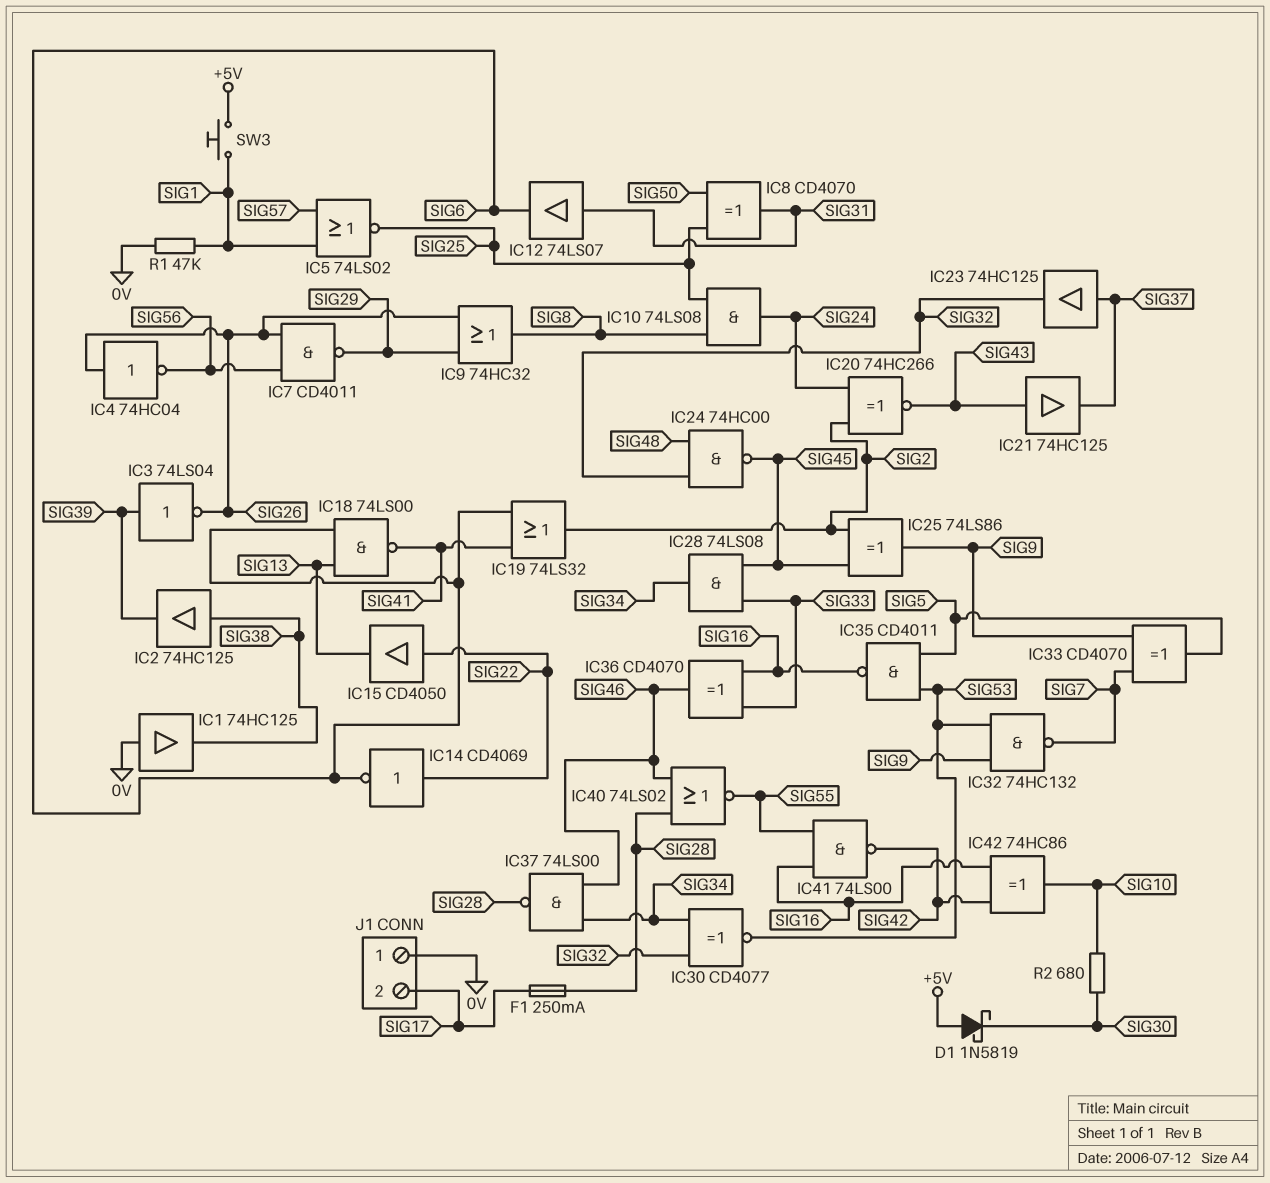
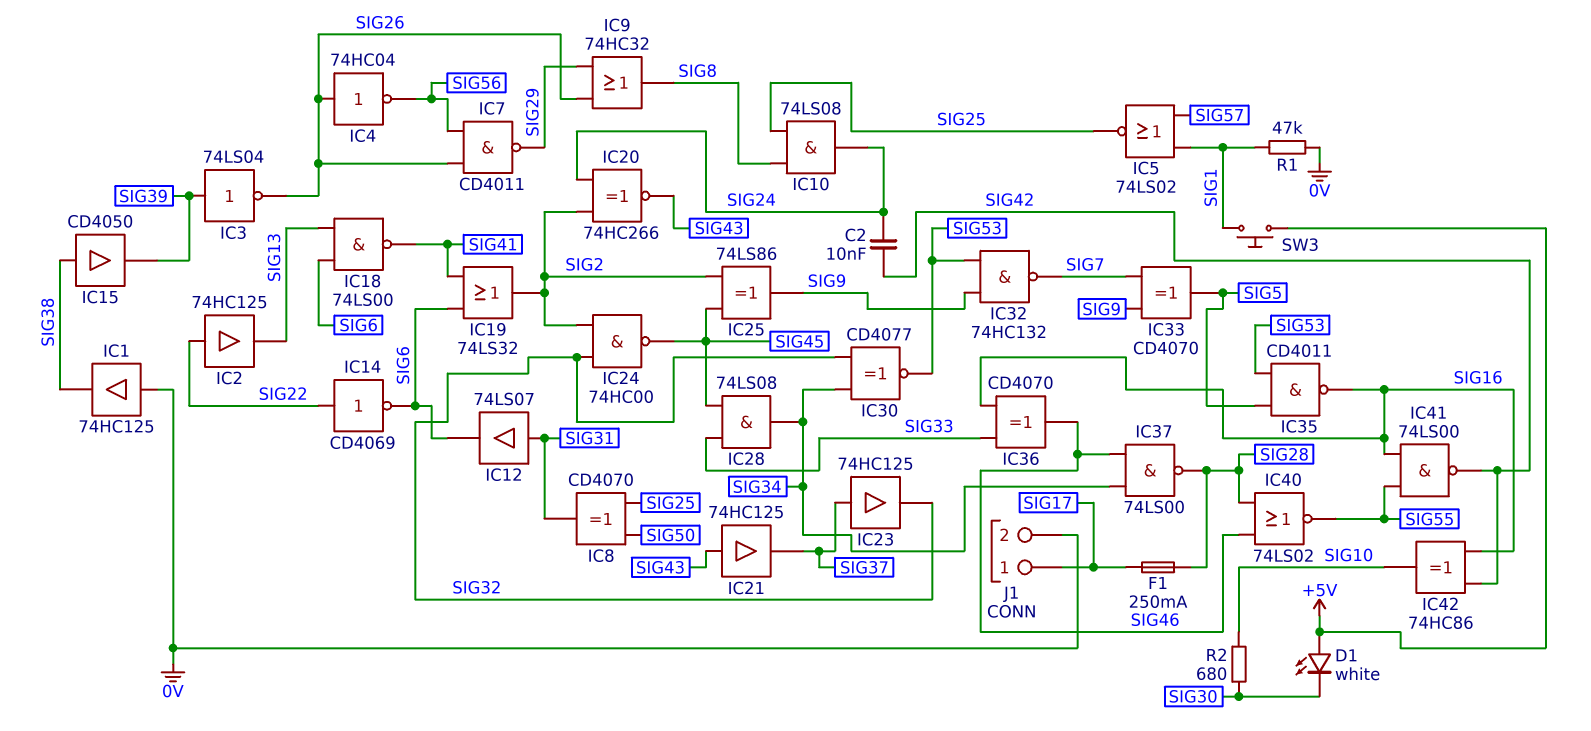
C2: none -> 10nF (SIG24, SIG42)
D1: schottky 1N5819 (A +5V, K SIG30) -> LED white (A +5V, K SIG30)
IC2: buffer 74HC125 (in SIG38, out SIG39) -> buffer 74HC125 (in SIG22, out SIG13)
IC15: buffer CD4050 (in SIG22, out SIG13) -> buffer CD4050 (in SIG38, out SIG39)
IC24: NAND 74HC00 (in SIG32, in SIG48, out SIG45) -> NAND 74HC00 (in SIG2, in SIG32, out SIG45)
J1 pin 1: 0V -> SIG17
J1 pin 2: SIG17 -> 0V

